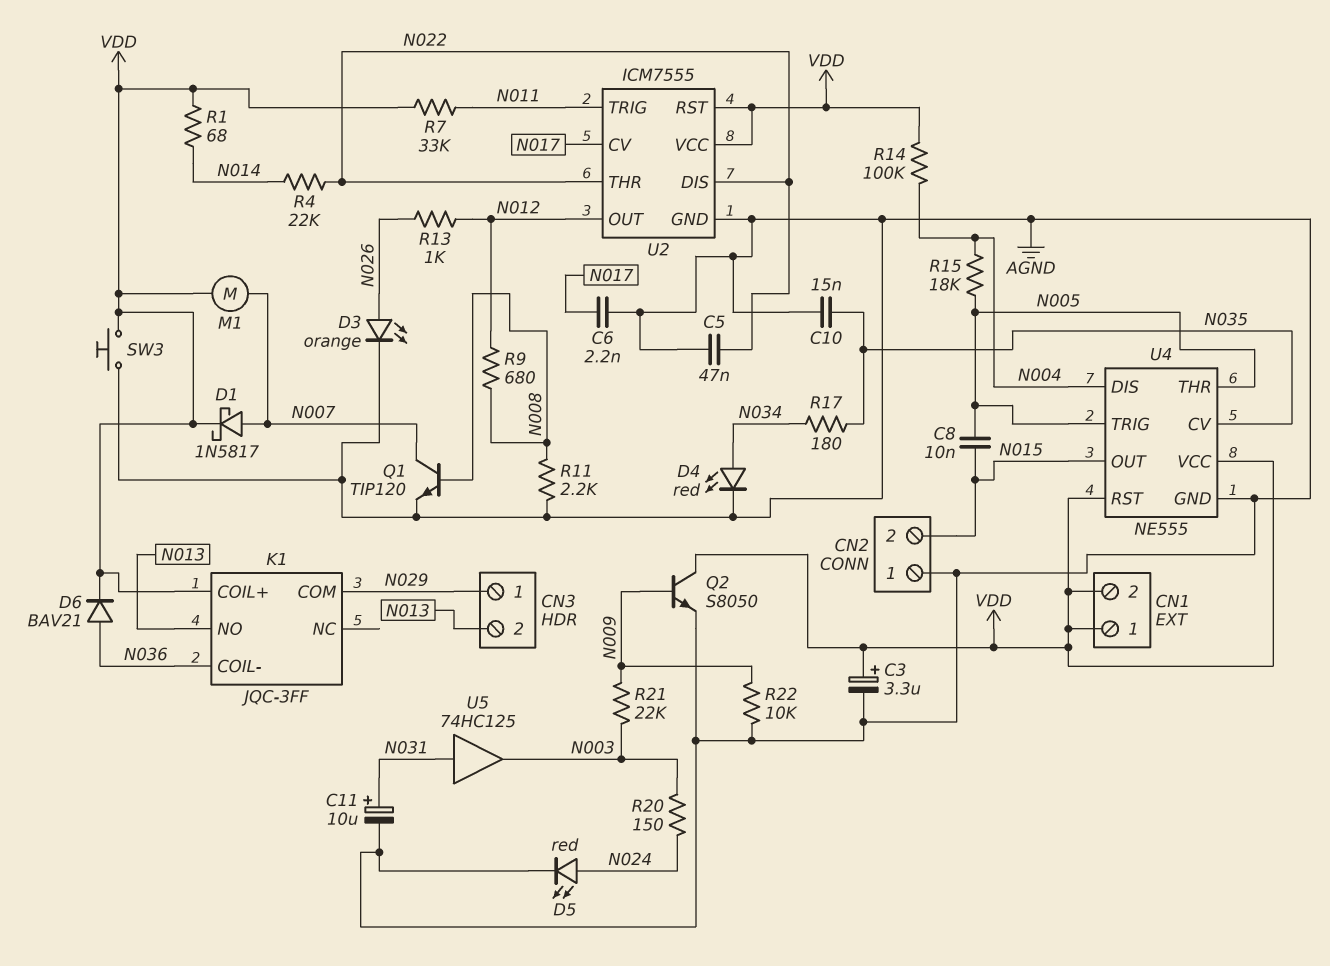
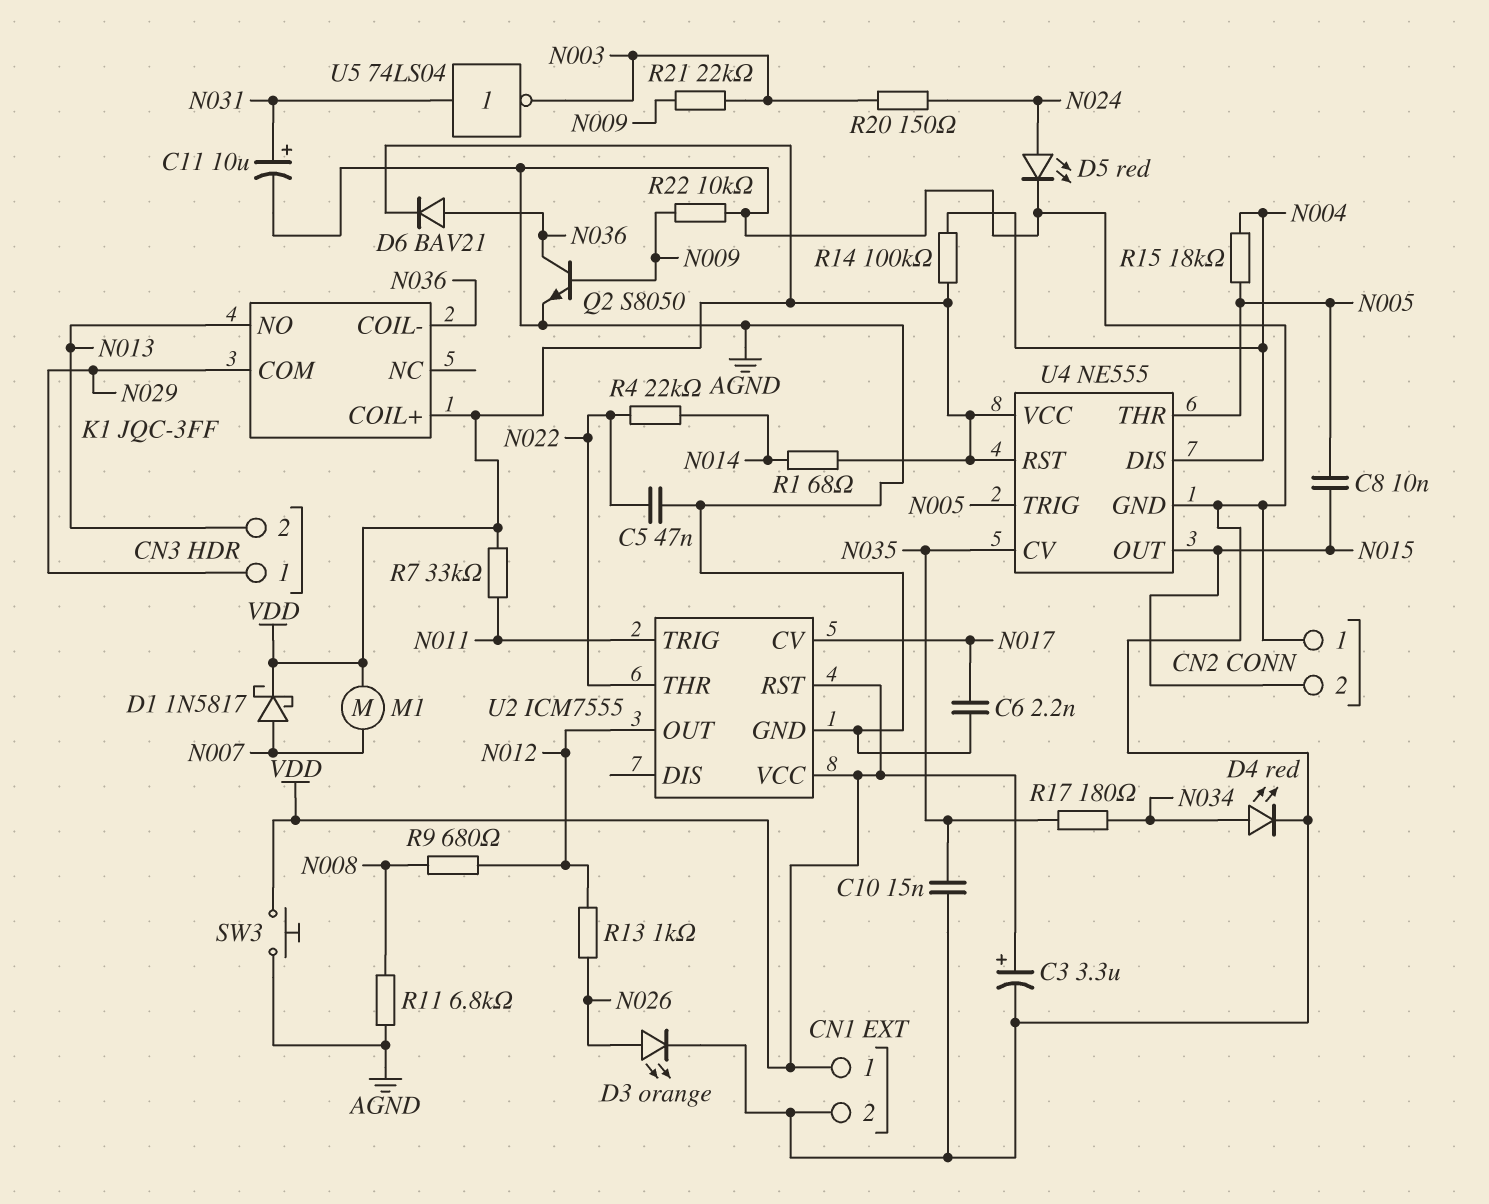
CN1 pin 2: VDD -> AGND
Q1: NPN TIP120 (B N008, C N007, E AGND) -> none
Q2: NPN S8050 (B N009, C VDD, E AGND) -> NPN S8050 (B N009, C N036, E AGND)
R11: 2.2k (AGND, N008) -> 6.8k (AGND, N008)
U2 pin DIS: N022 -> none
U5: buffer 74HC125 (in N031, out N003) -> NOT 74LS04 (in N031, out N003)

